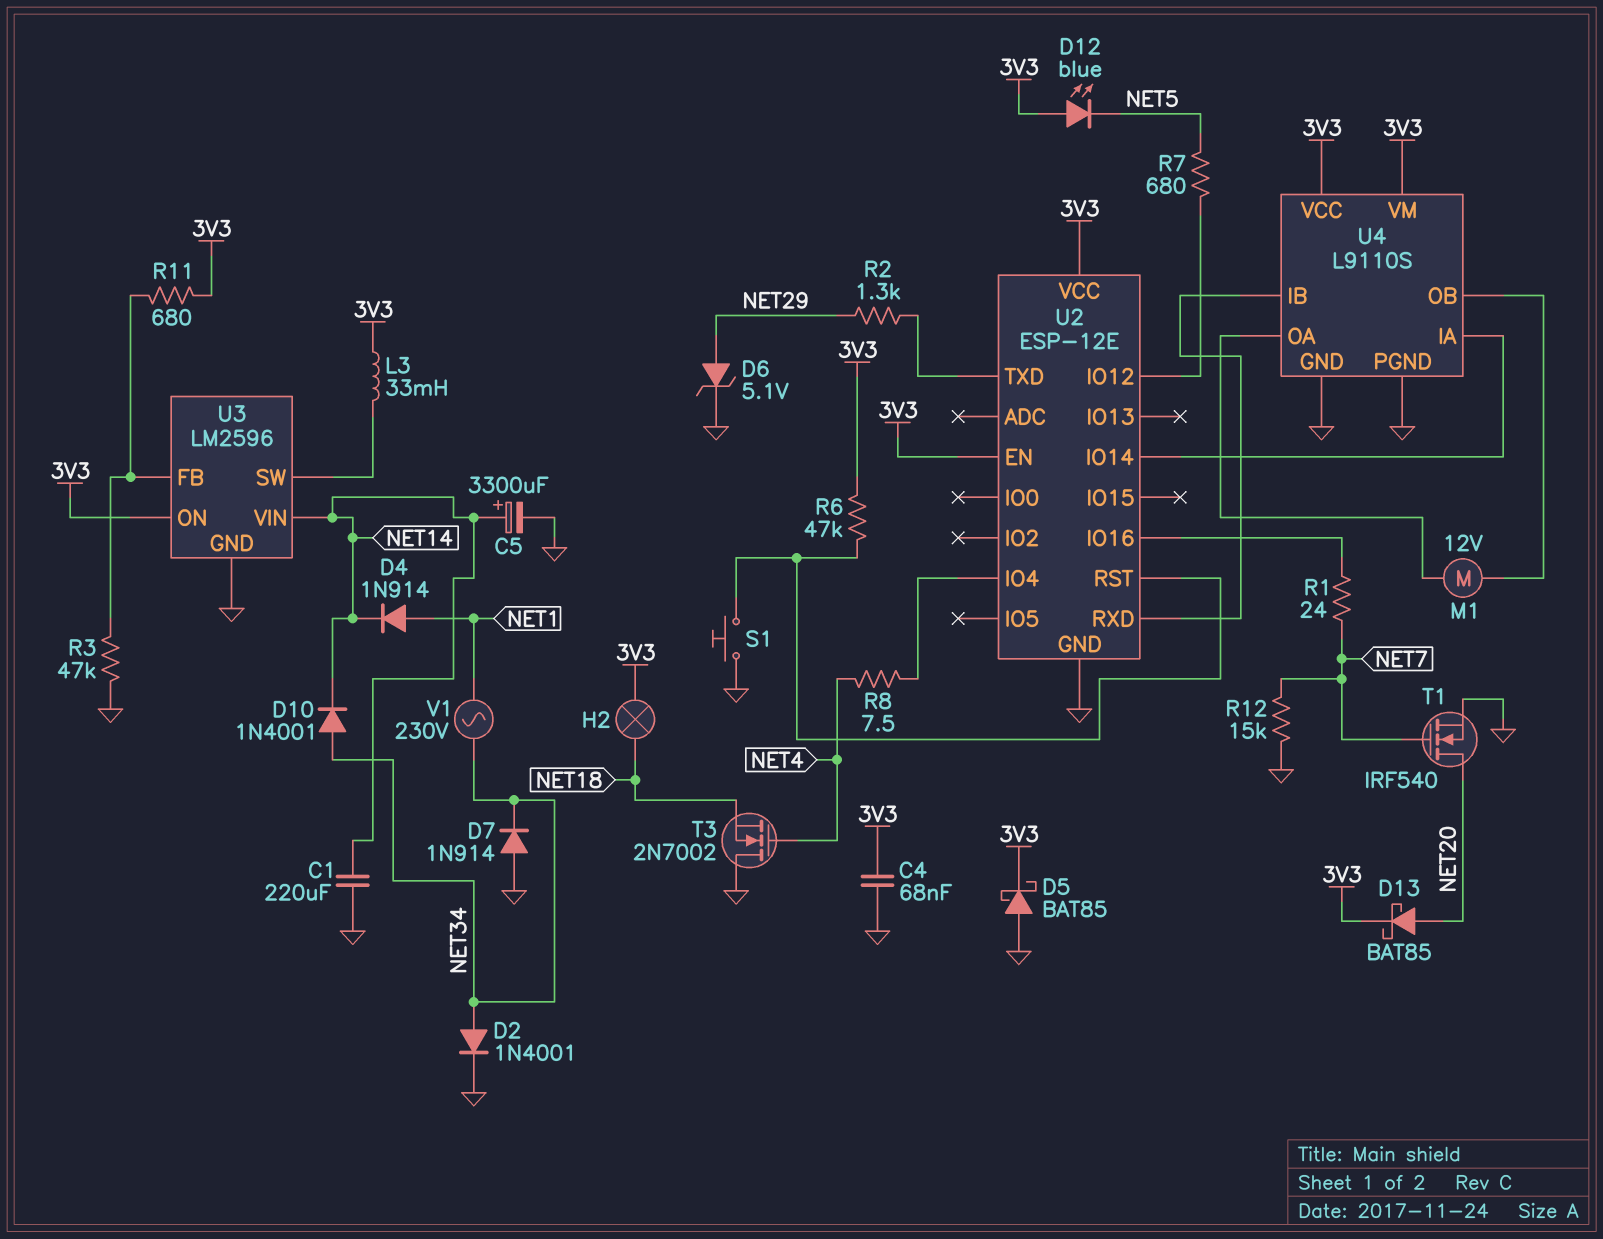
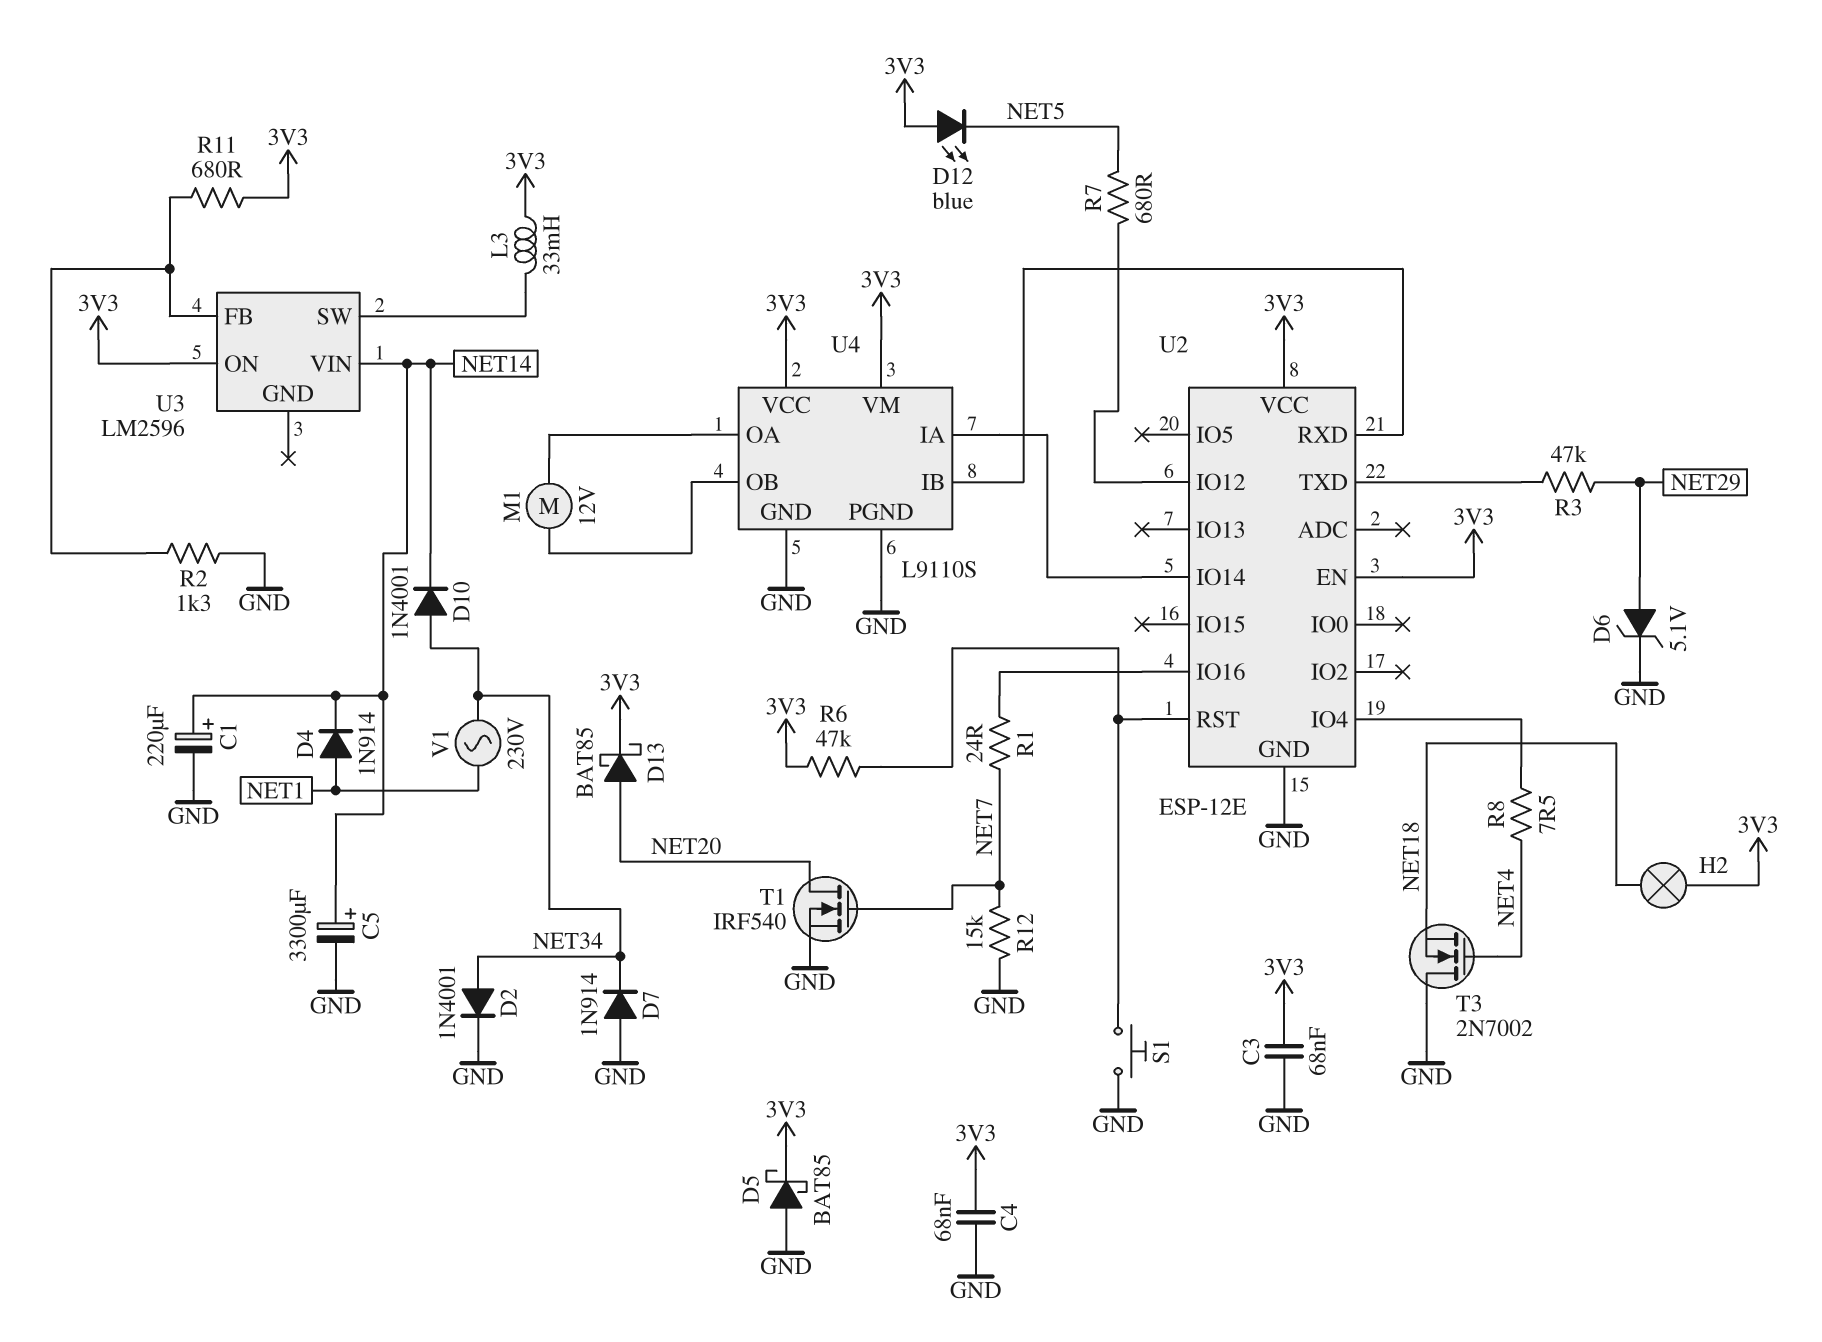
C1: 220uF (GND, NET14) -> 220uF (plus NET14, minus GND)
C3: none -> 68nF (3V3, GND)
R2: 1.3k (NET29, U2/TXD) -> 1.3k (GND, U3/FB)
R3: 47k (GND, U3/FB) -> 47k (NET29, U2/TXD)
U3 pin GND: GND -> none

